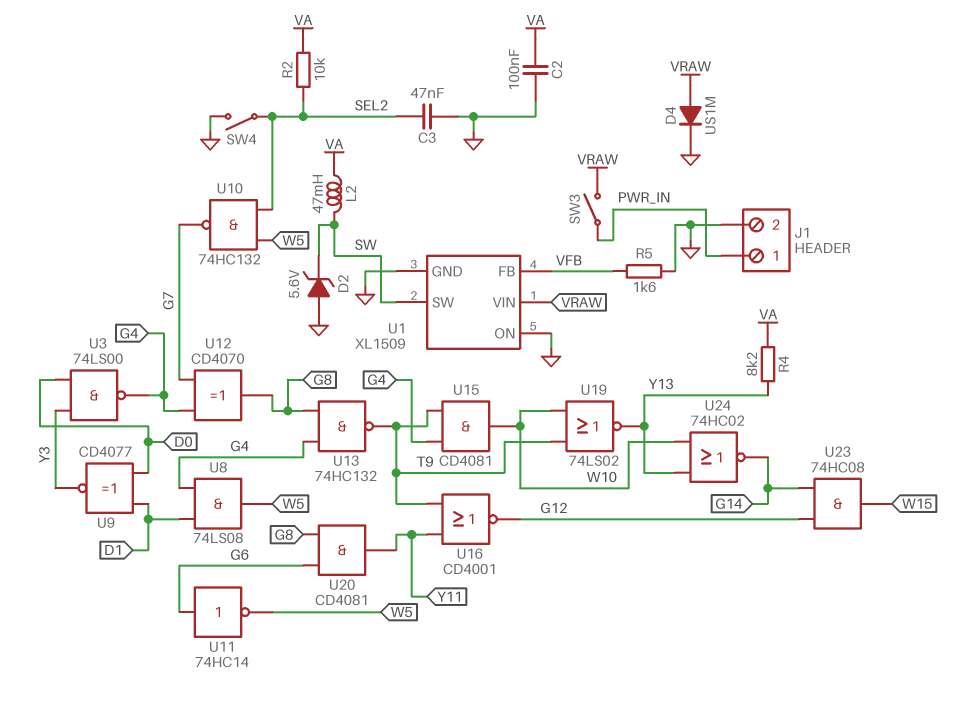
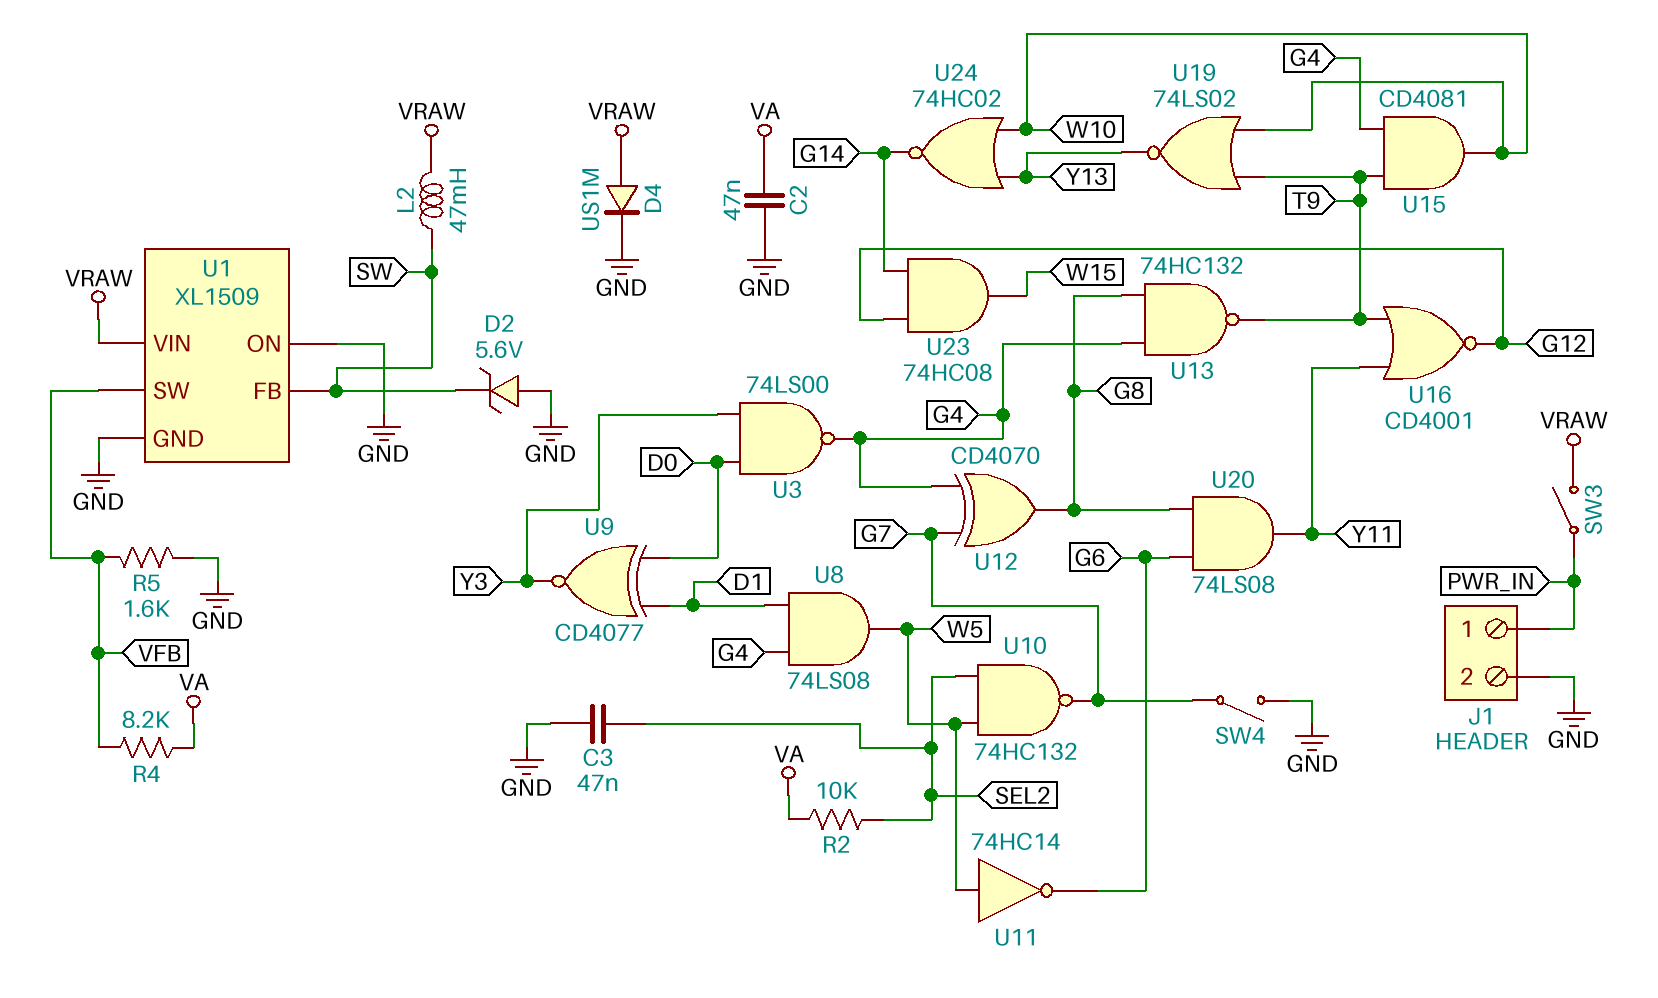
C2: 100nF (GND, VA) -> 47nF (GND, VA)
L2: 47mH (SW, VA) -> 47mH (SW, VRAW)
R4: 8.2k (VA, Y13) -> 8.2k (VA, VFB)
SW4: switch (GND, SEL2) -> switch (G7, GND)
U1 pin FB: VFB -> SW
U1 pin SW: SW -> VFB
U11: NOT 74HC14 (in G6, out W5) -> NOT 74HC14 (in W5, out G6)
U20: AND CD4081 (in G6, in G8, out Y11) -> AND 74LS08 (in G6, in G8, out Y11)

